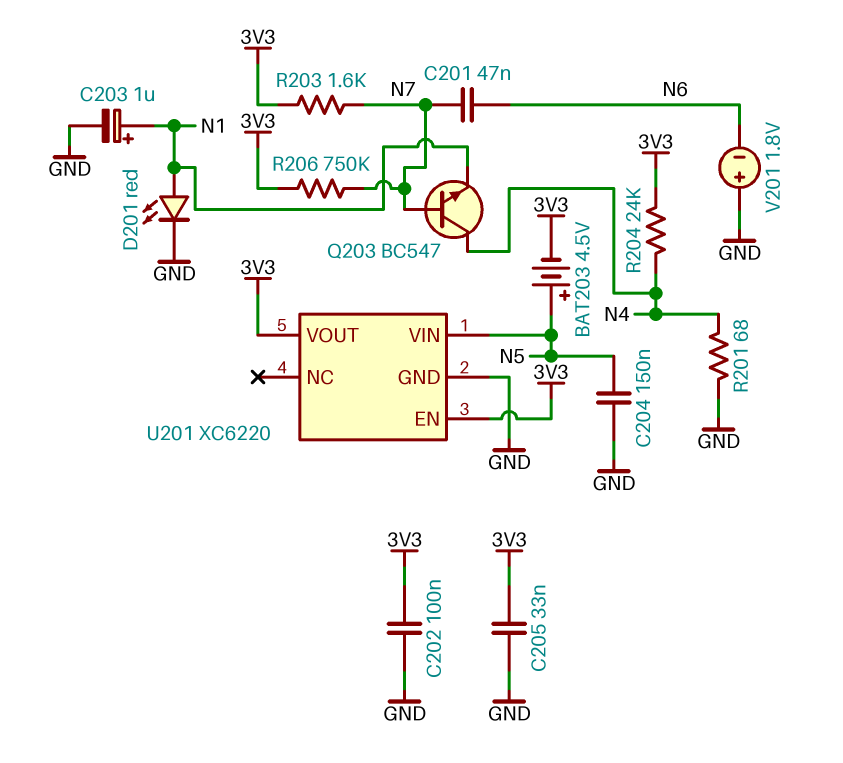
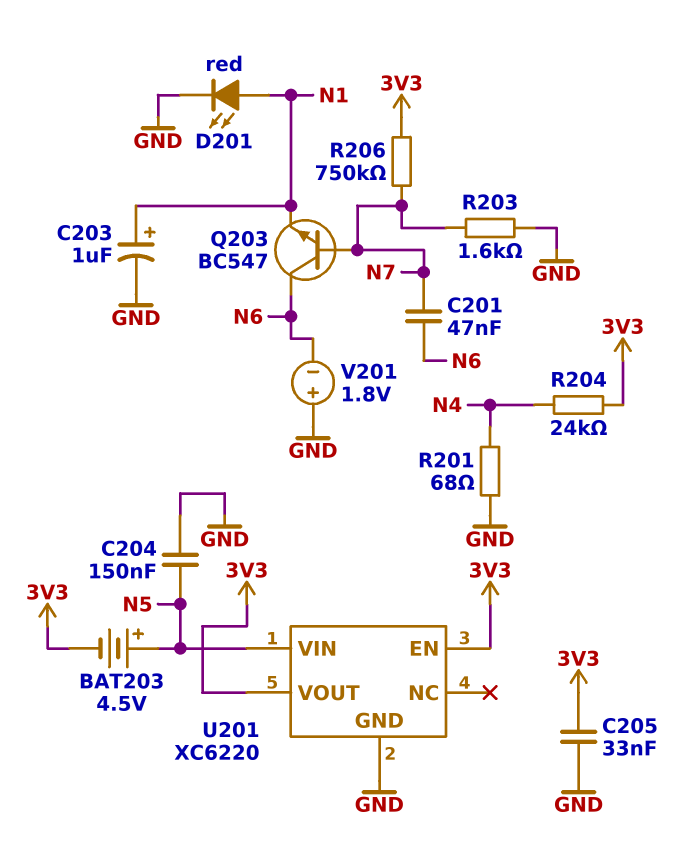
C202: 100nF (3V3, GND) -> none
Q203: NPN BC547 (B N7, C N4, E N1) -> NPN BC547 (B N7, C N6, E N1)
R203: 1.6k (3V3, N7) -> 1.6k (GND, N7)

